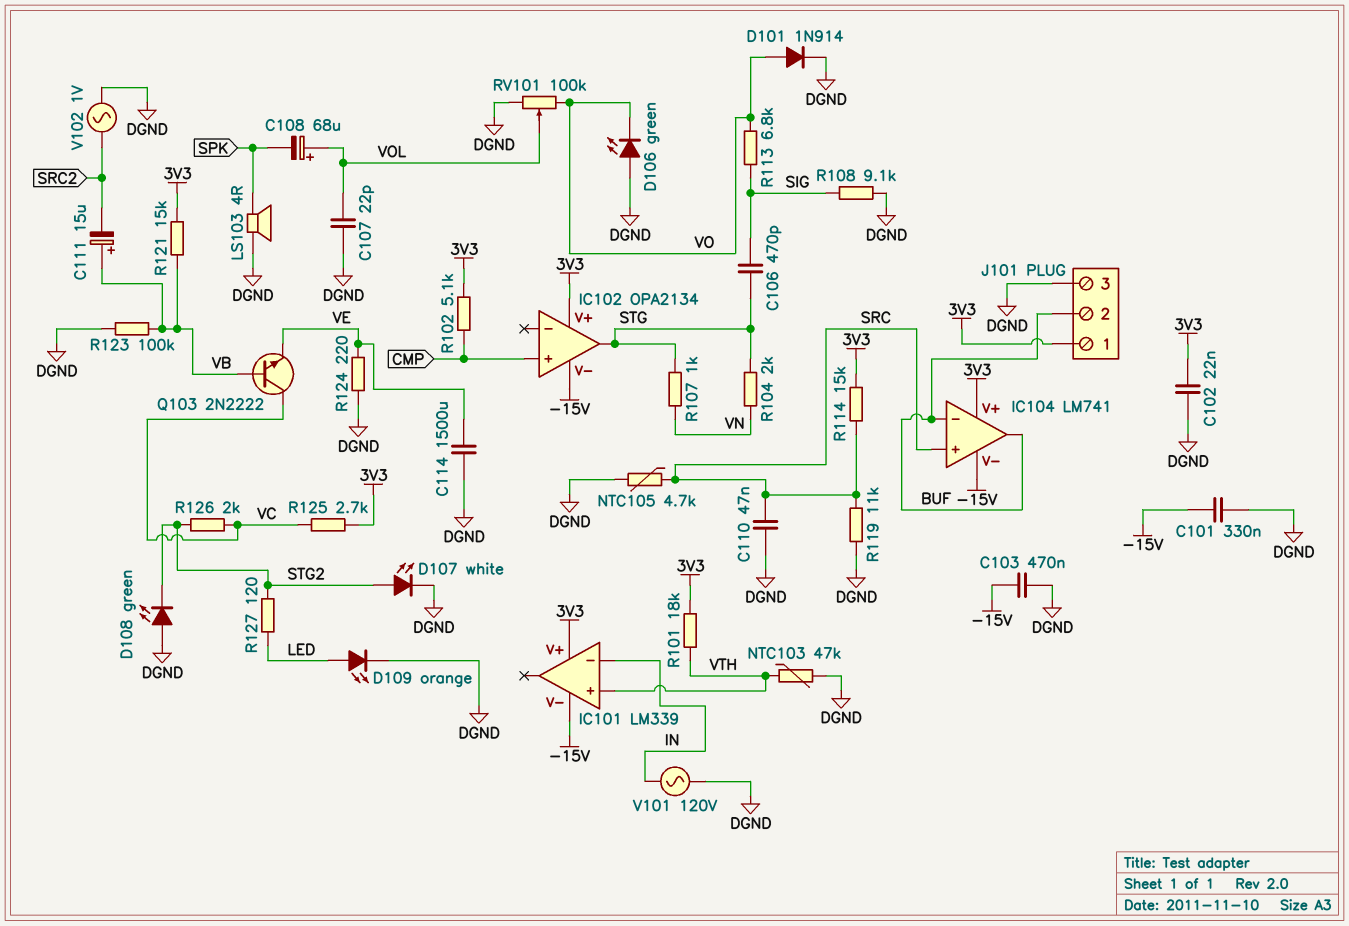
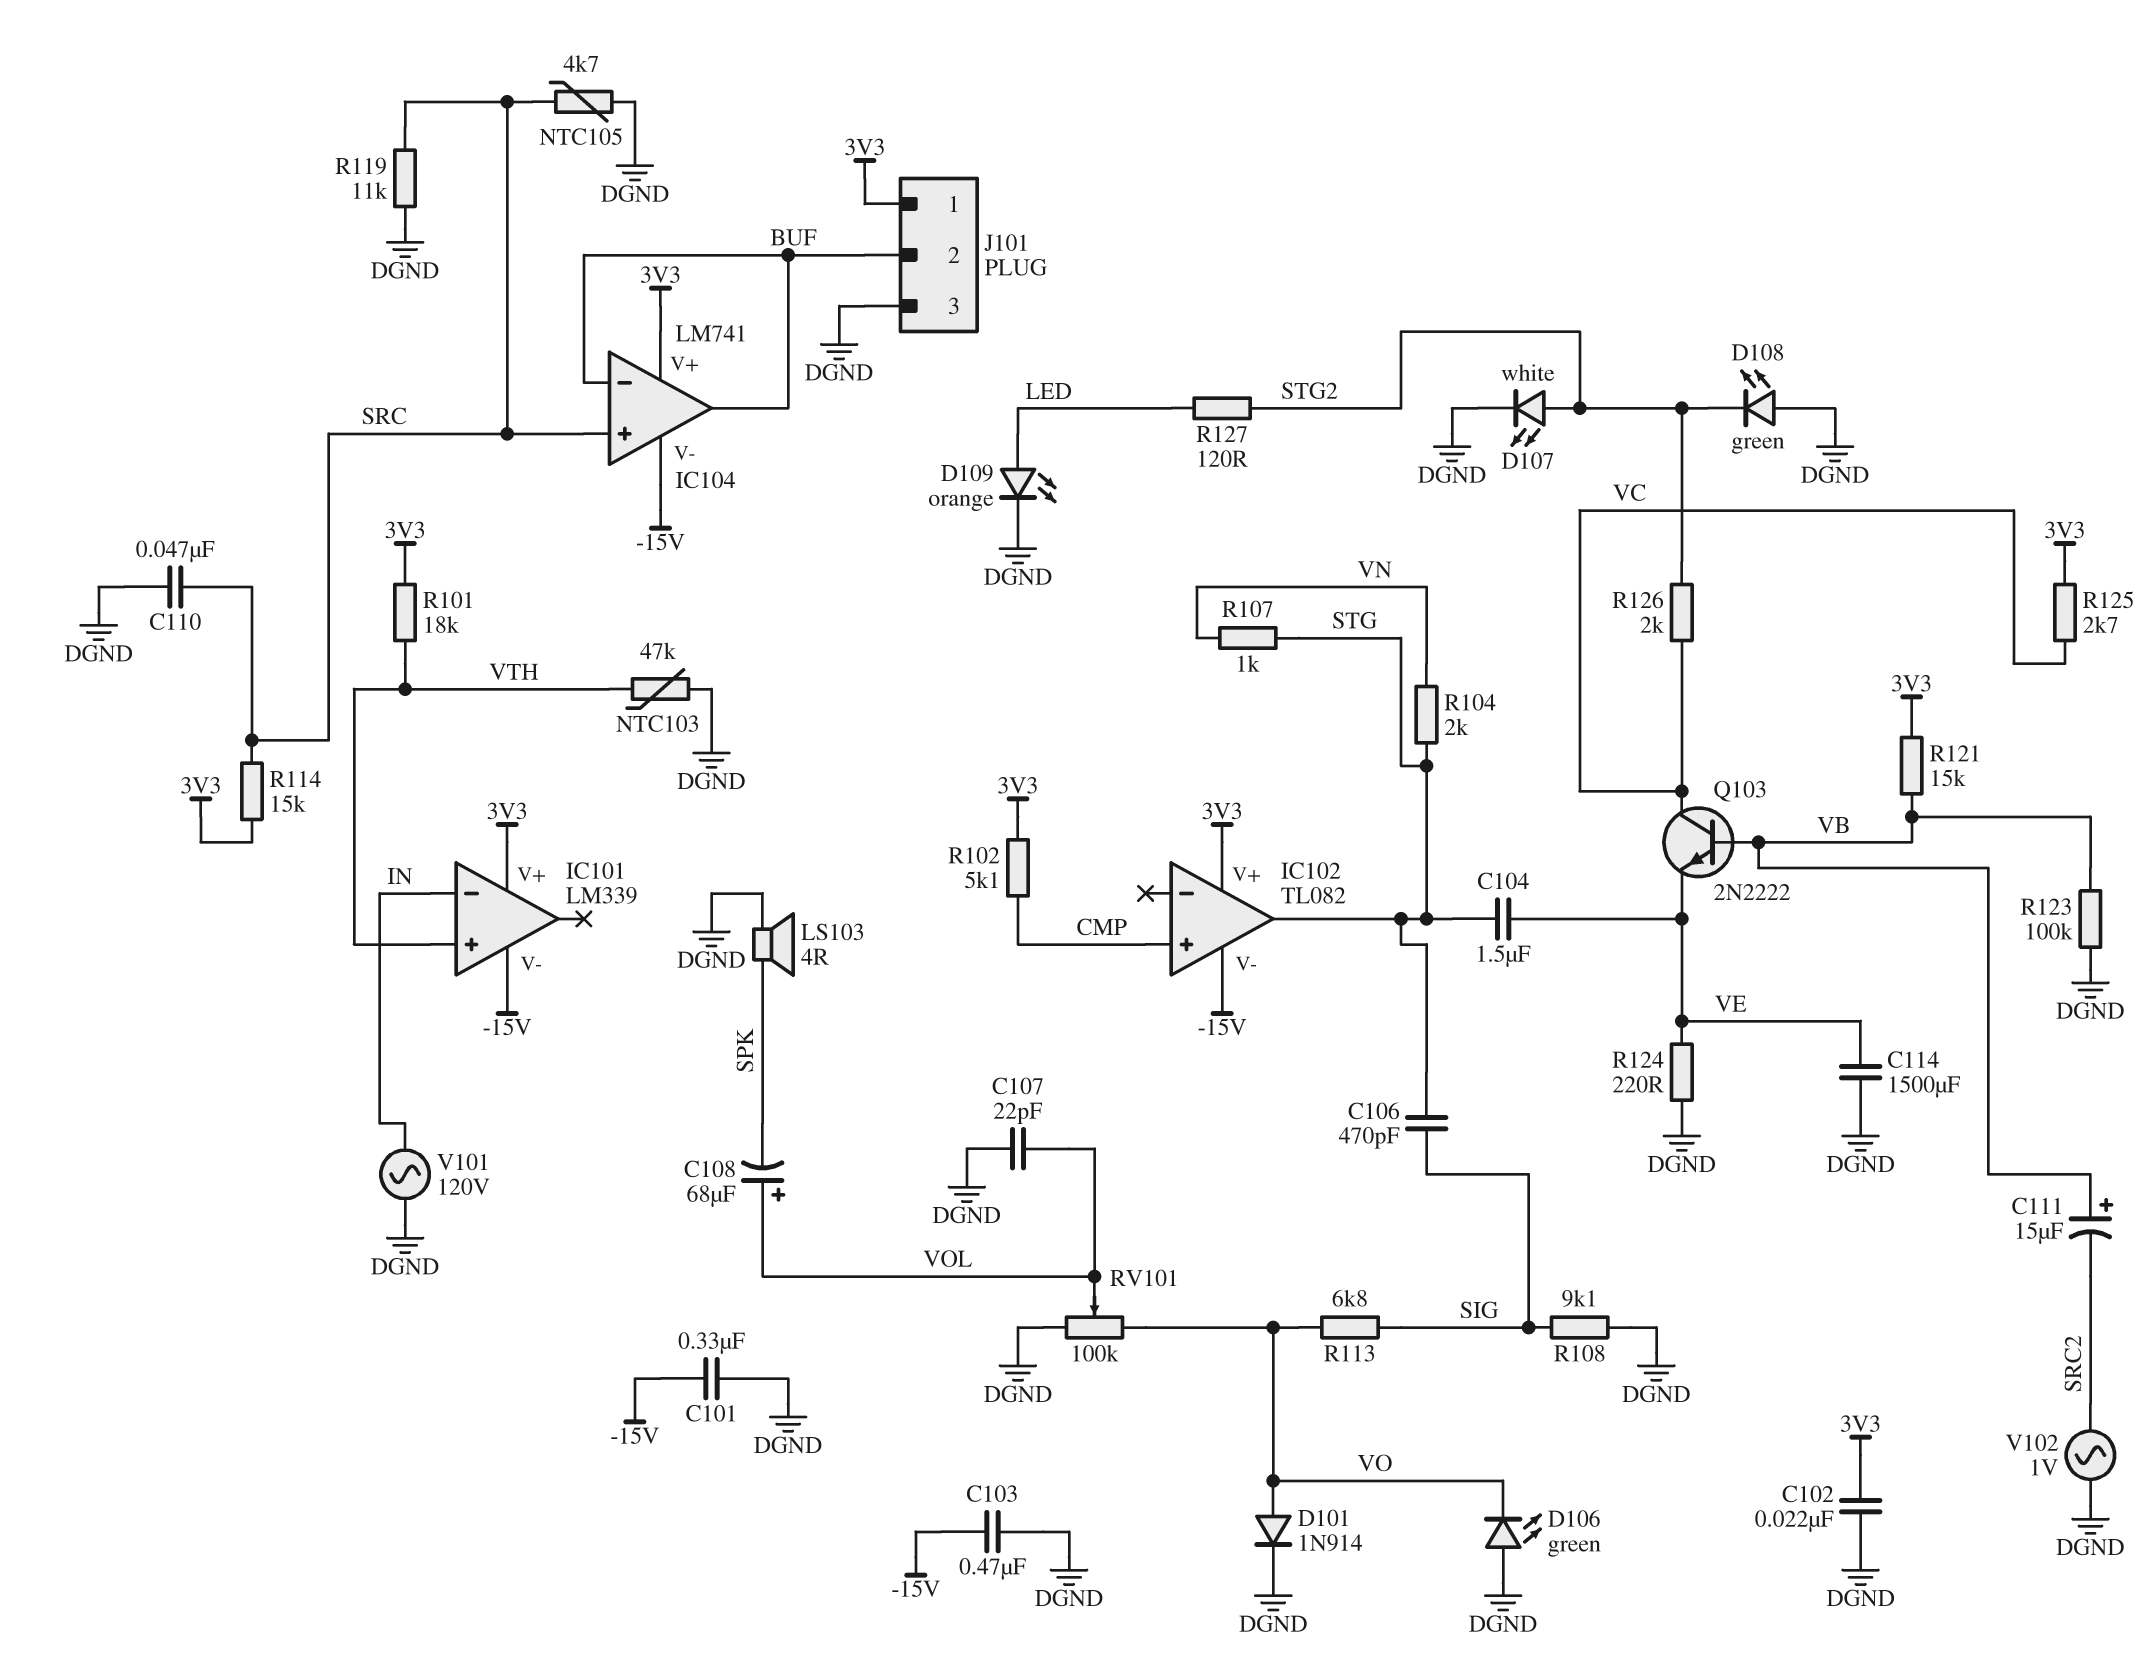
C104: none -> 1.5uF (STG, VE)
IC102: OPA2134 -> TL082

